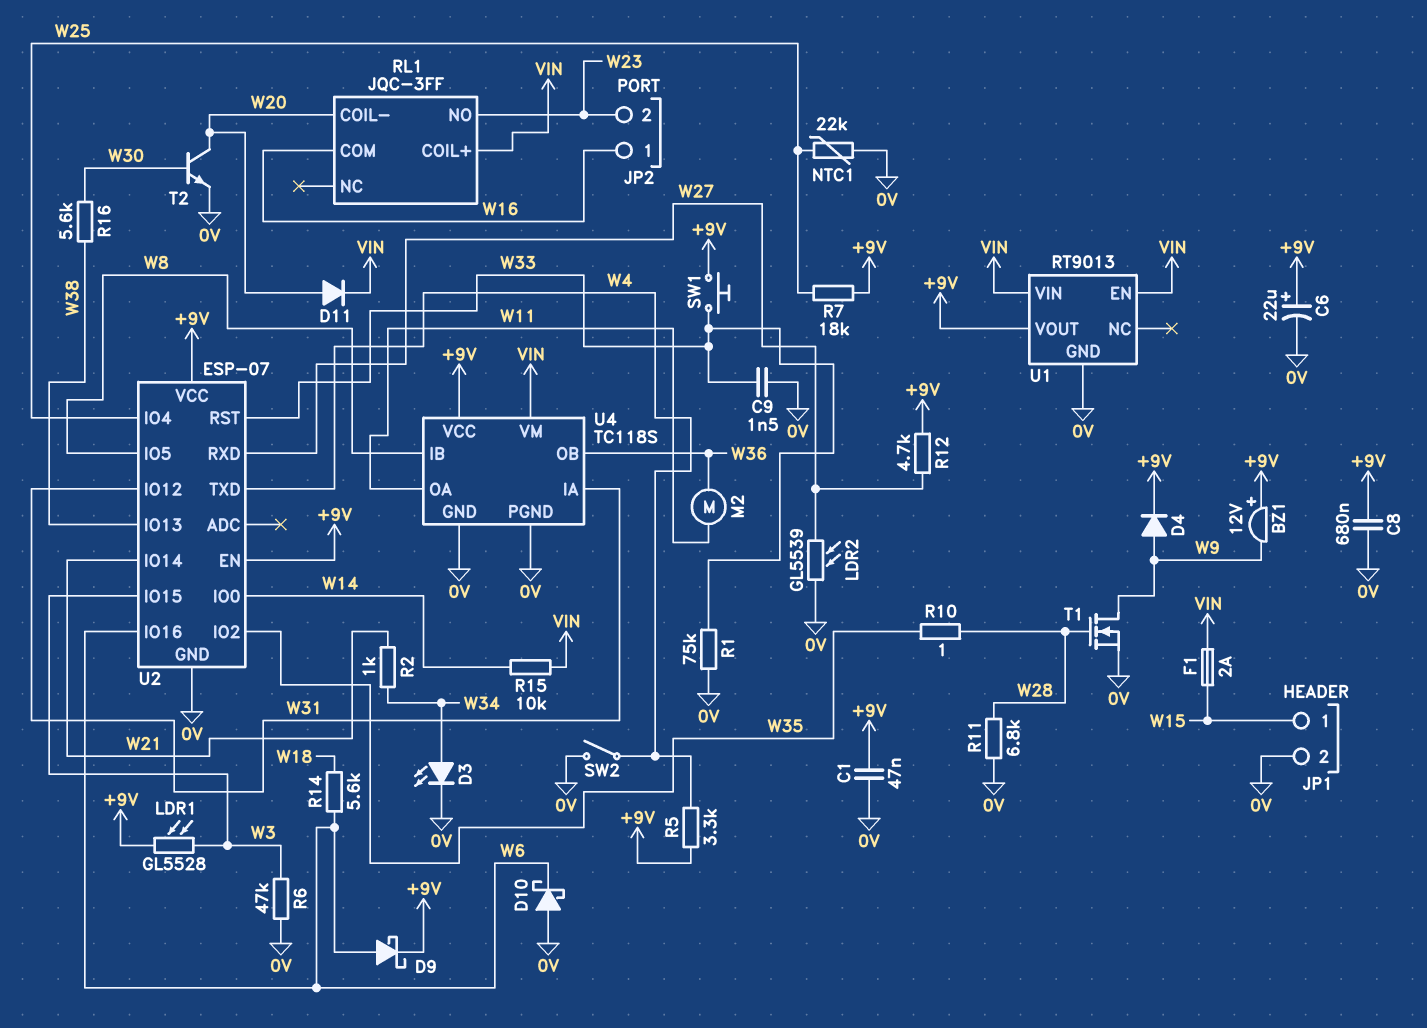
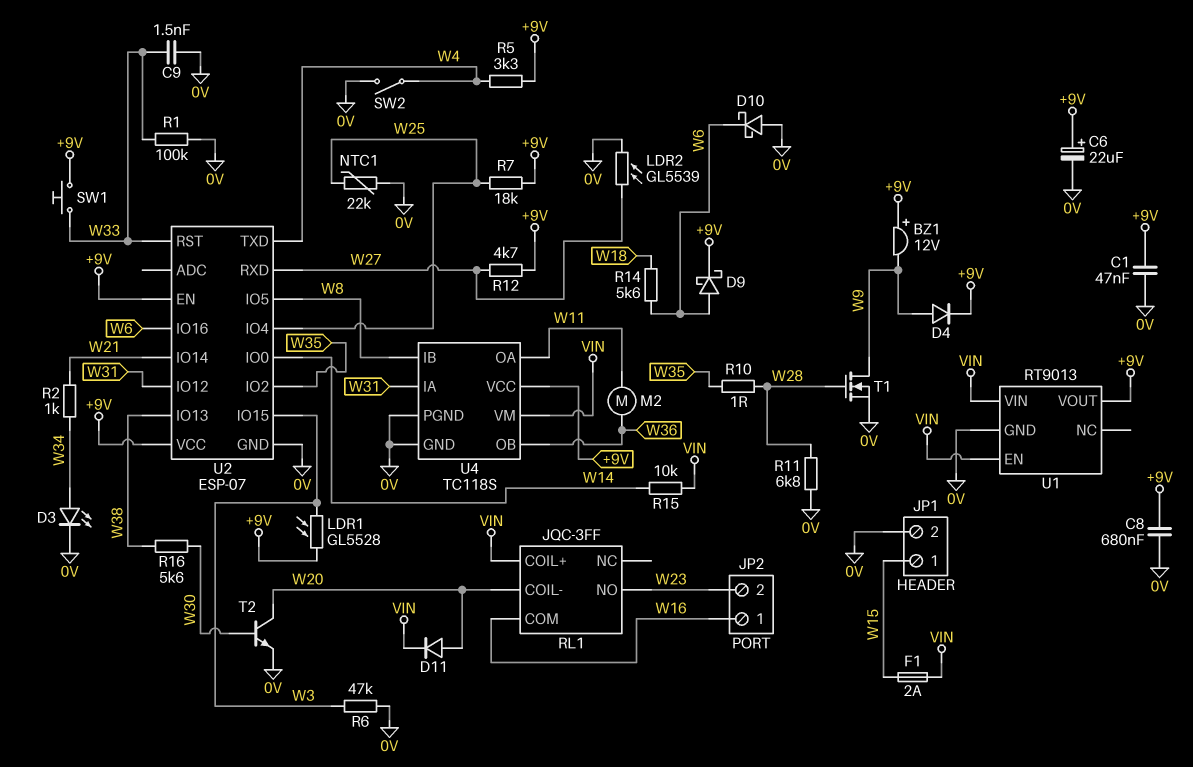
R1: 75k (0V, W33) -> 100k (0V, W33)

